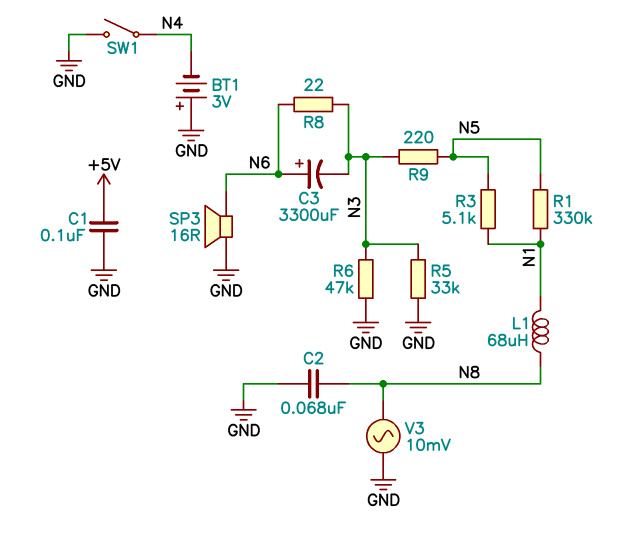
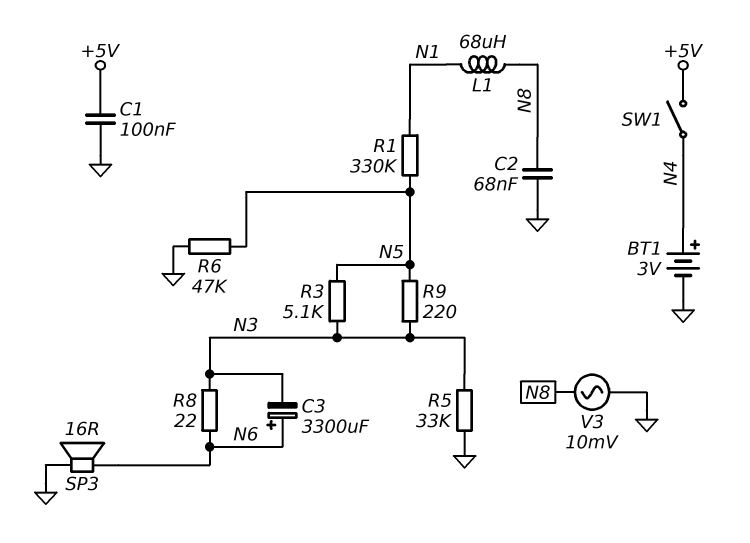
BT1: 3V (plus GND, minus N4) -> 3V (plus N4, minus GND)
R3: 5.1k (N1, N5) -> 5.1k (N3, N5)
R6: 47k (GND, N3) -> 47k (GND, N5)
SW1: switch (GND, N4) -> switch (+5V, N4)

